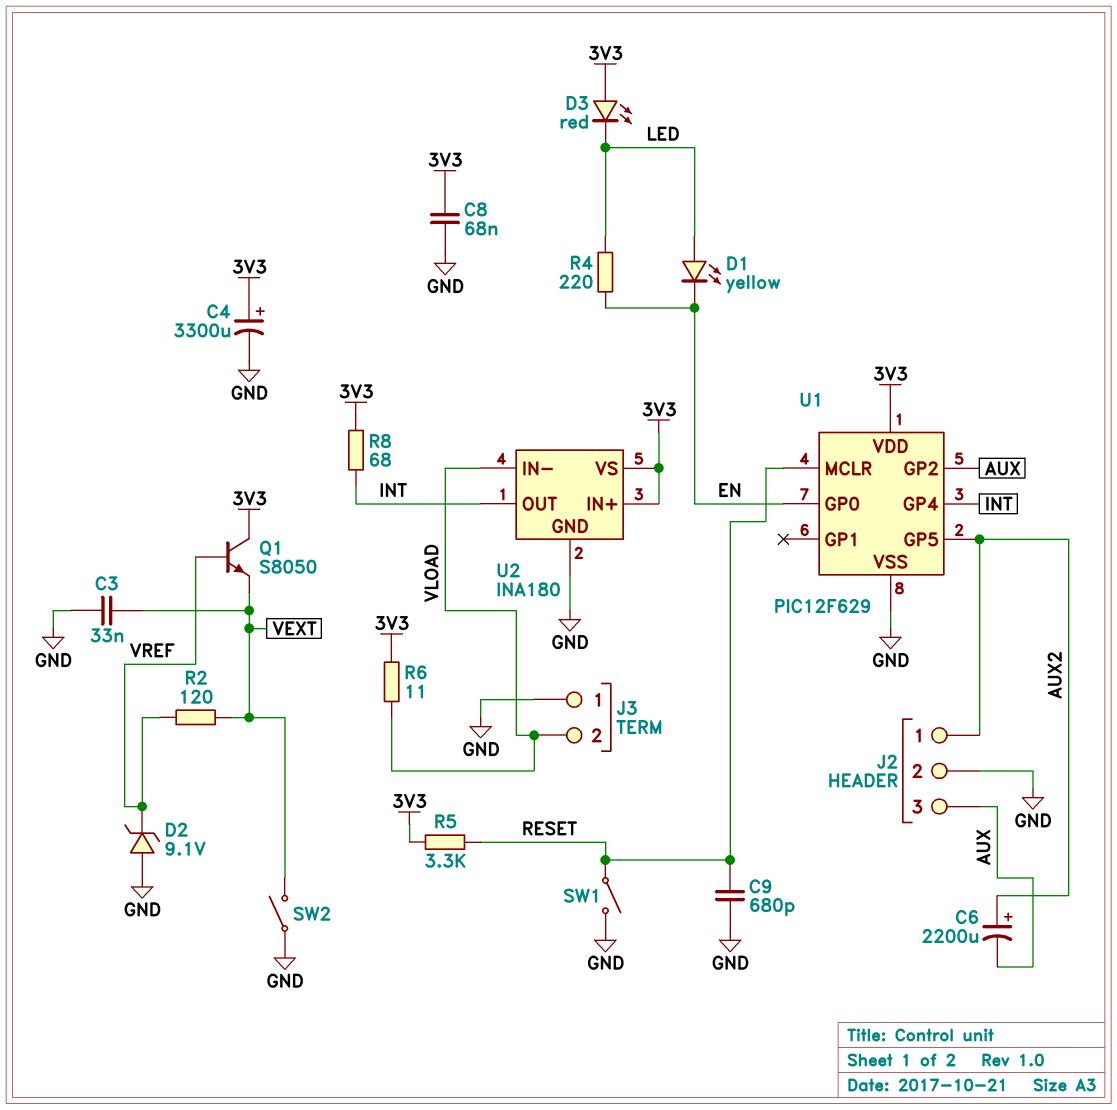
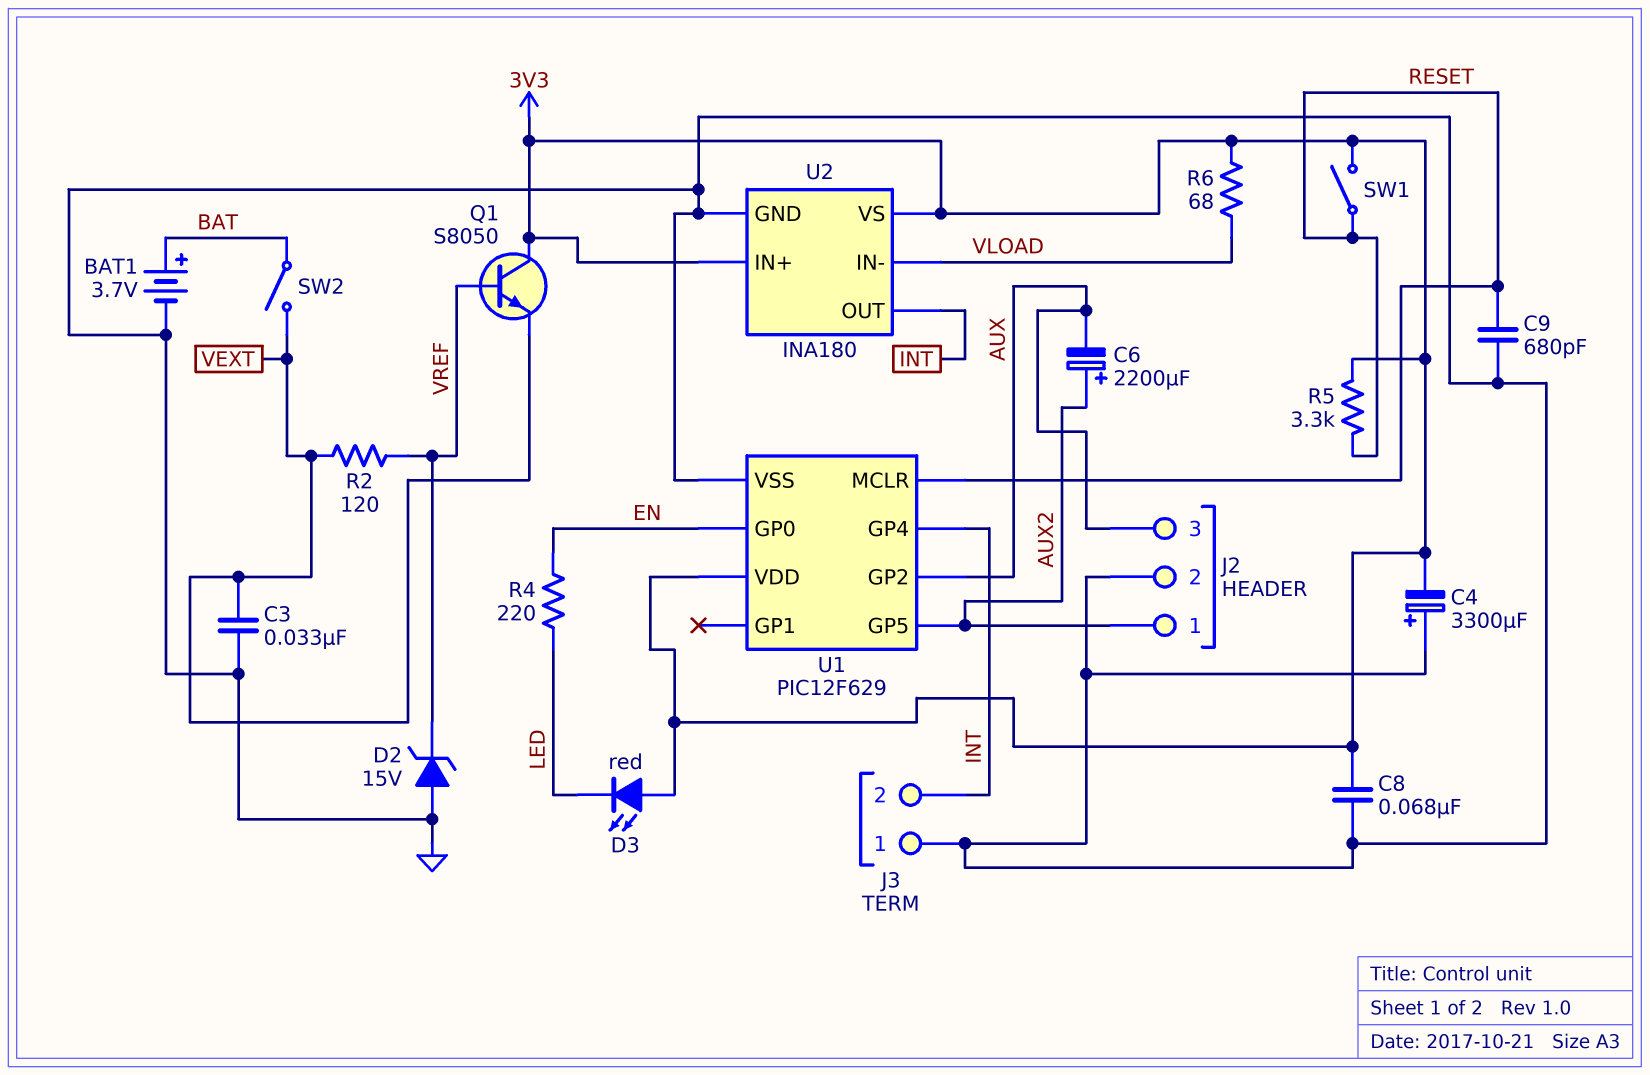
BAT1: none -> 3.7V (plus BAT, minus GND)
C4: 3300uF (plus 3V3, minus GND) -> 3300uF (plus GND, minus 3V3)
D1: LED yellow (A LED, K EN) -> none
D2: zener 9.1V (A GND, K VREF) -> zener 15V (A GND, K VREF)
J3 pin 2: VLOAD -> INT
R6: 11 (3V3, VLOAD) -> 68 (3V3, VLOAD)
R8: 68 (3V3, INT) -> none
SW1: switch (GND, RESET) -> switch (3V3, RESET)
SW2: switch (GND, VEXT) -> switch (BAT, VEXT)

